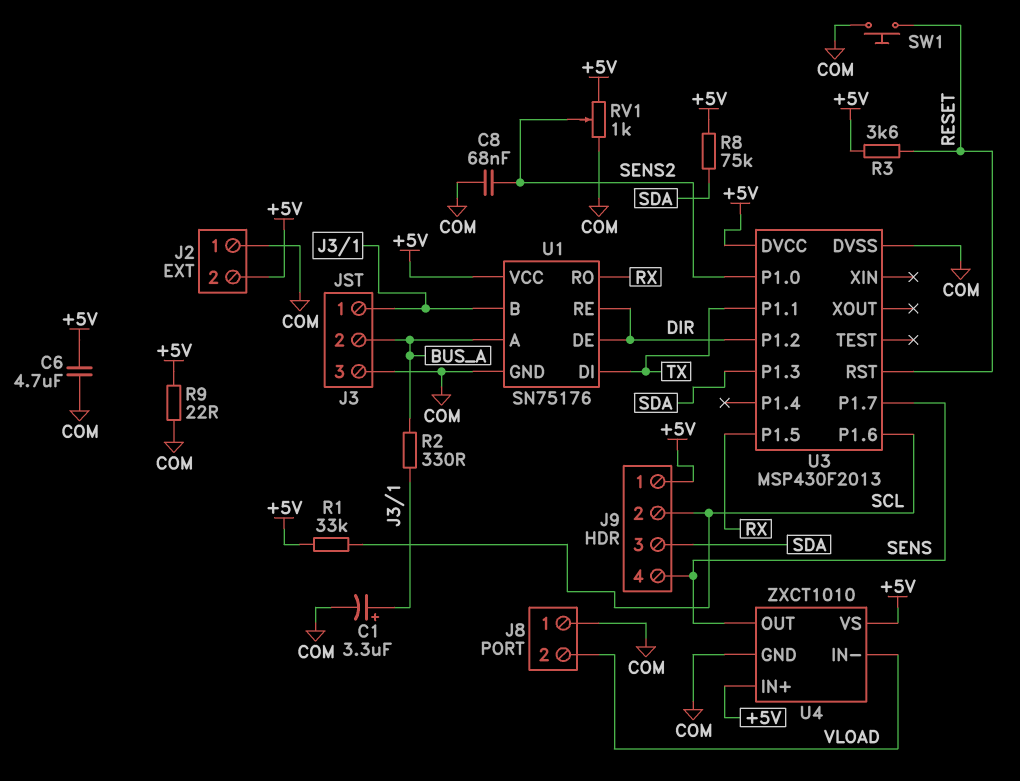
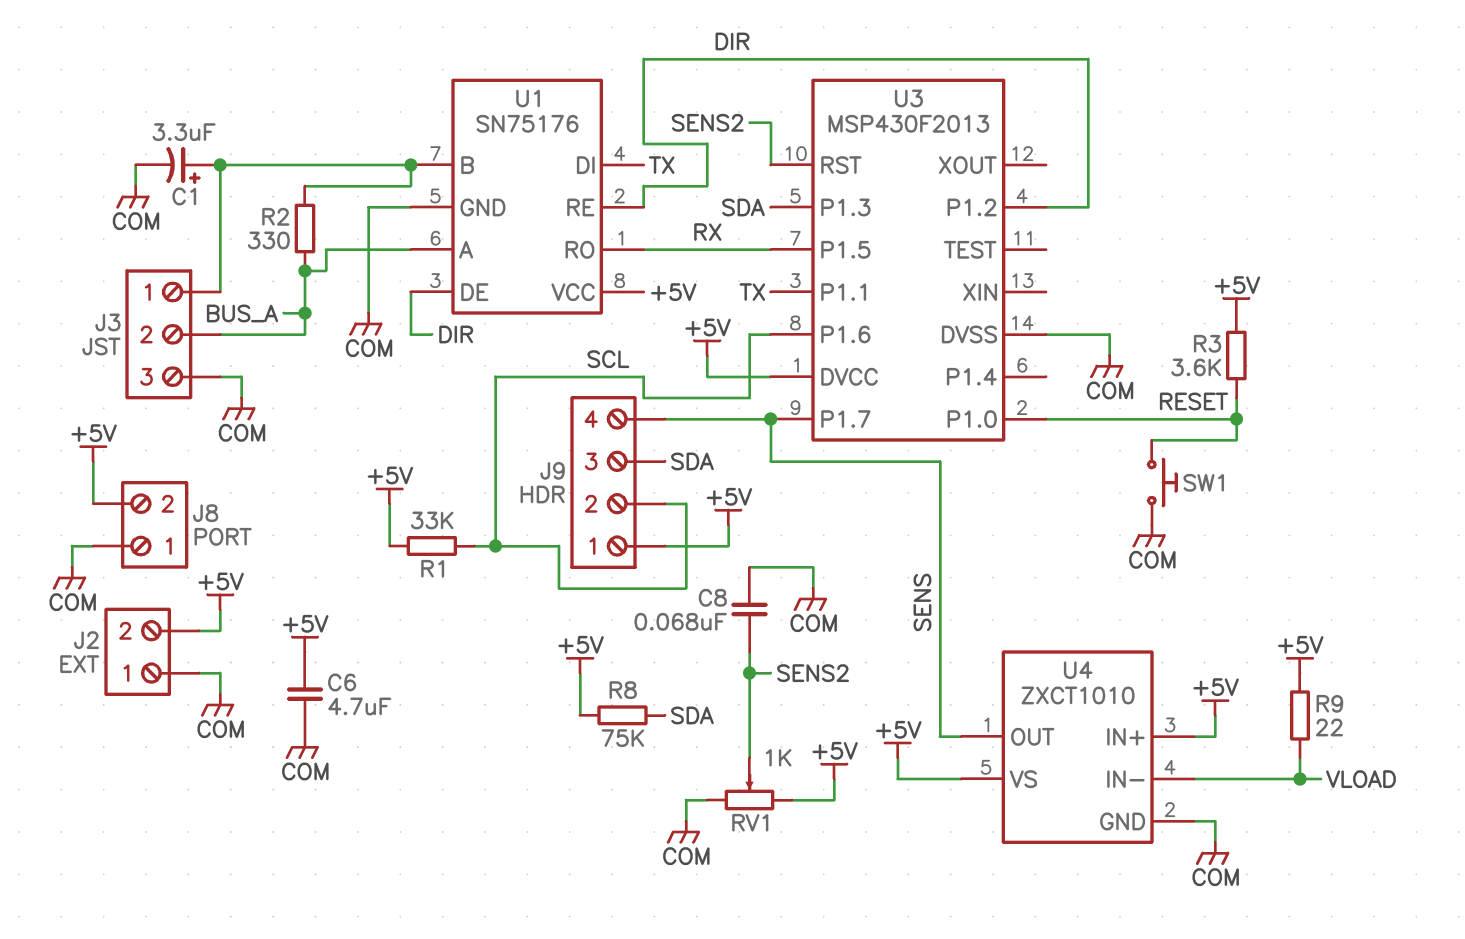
J8 pin 2: VLOAD -> +5V
R9: 22 (+5V, COM) -> 22 (+5V, VLOAD)
U3 pin P1.0: SENS2 -> RESET
U3 pin RST: RESET -> SENS2

